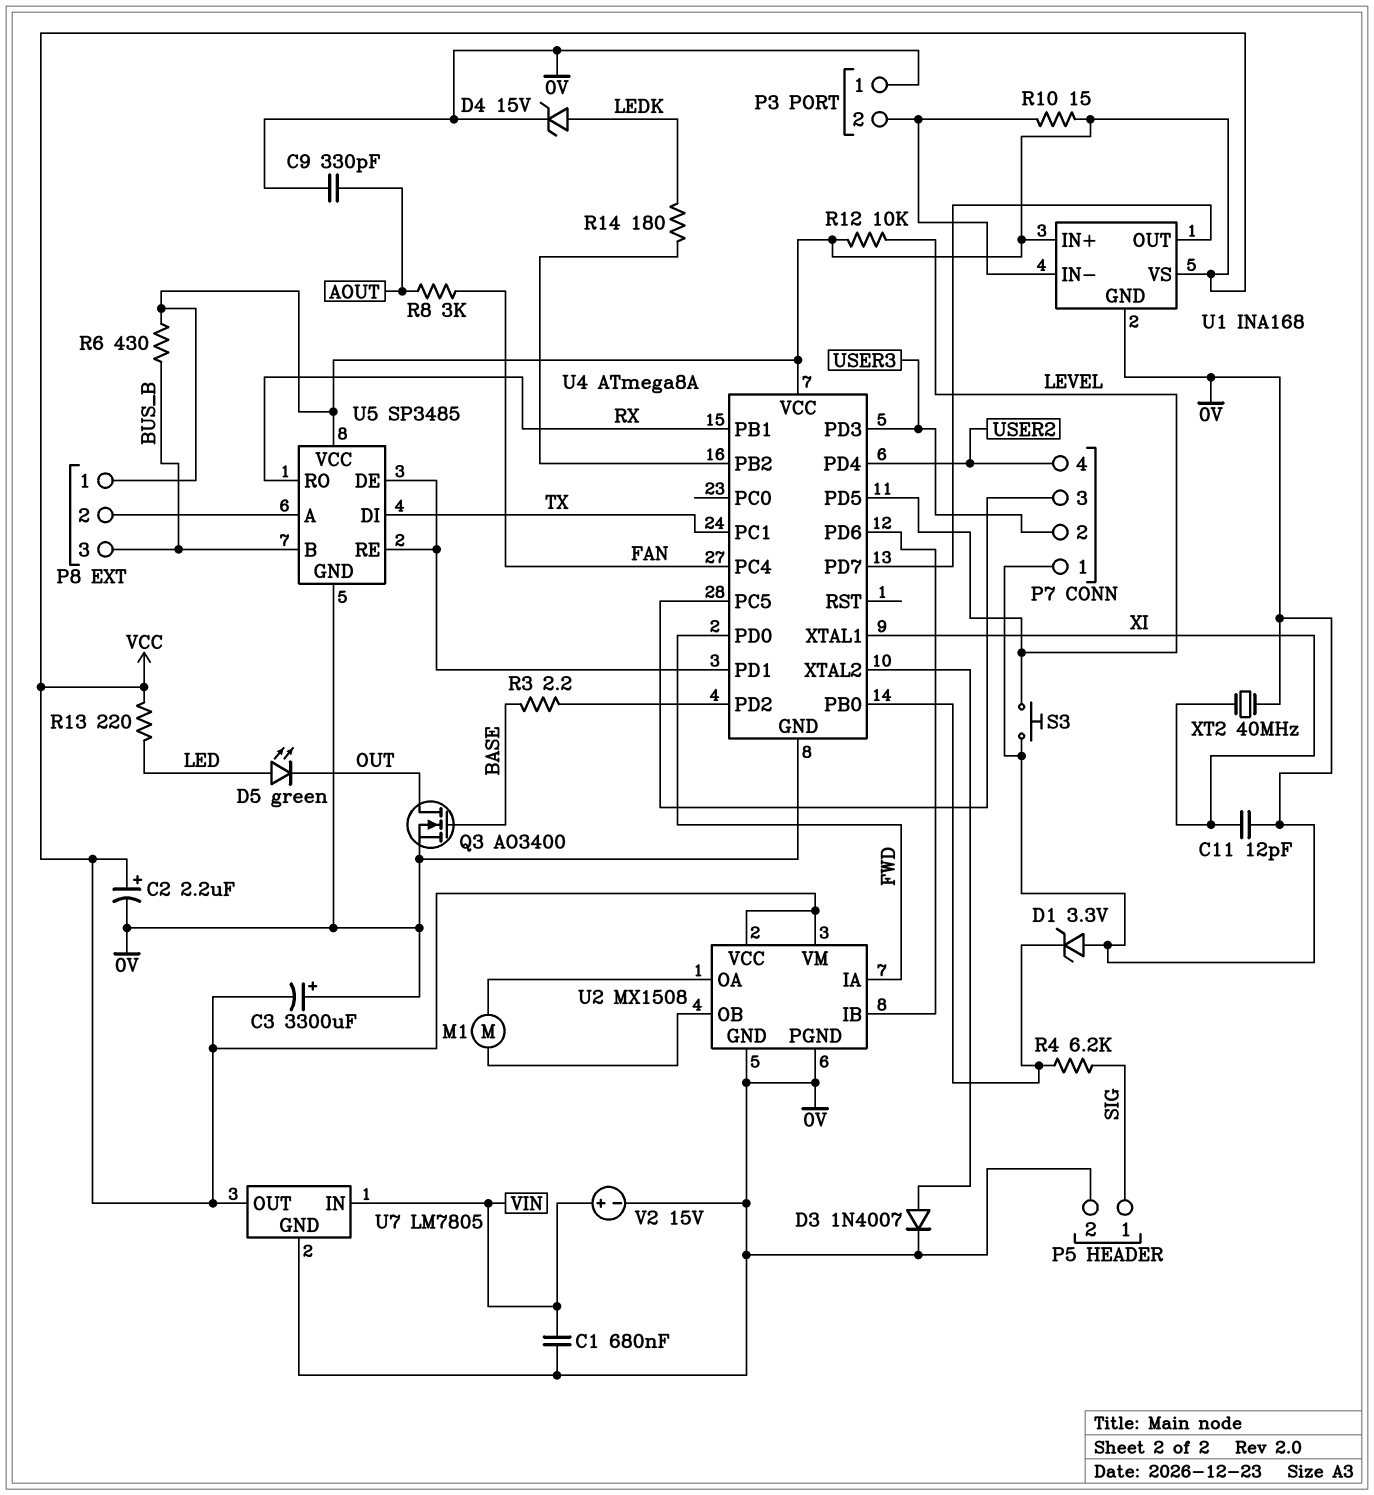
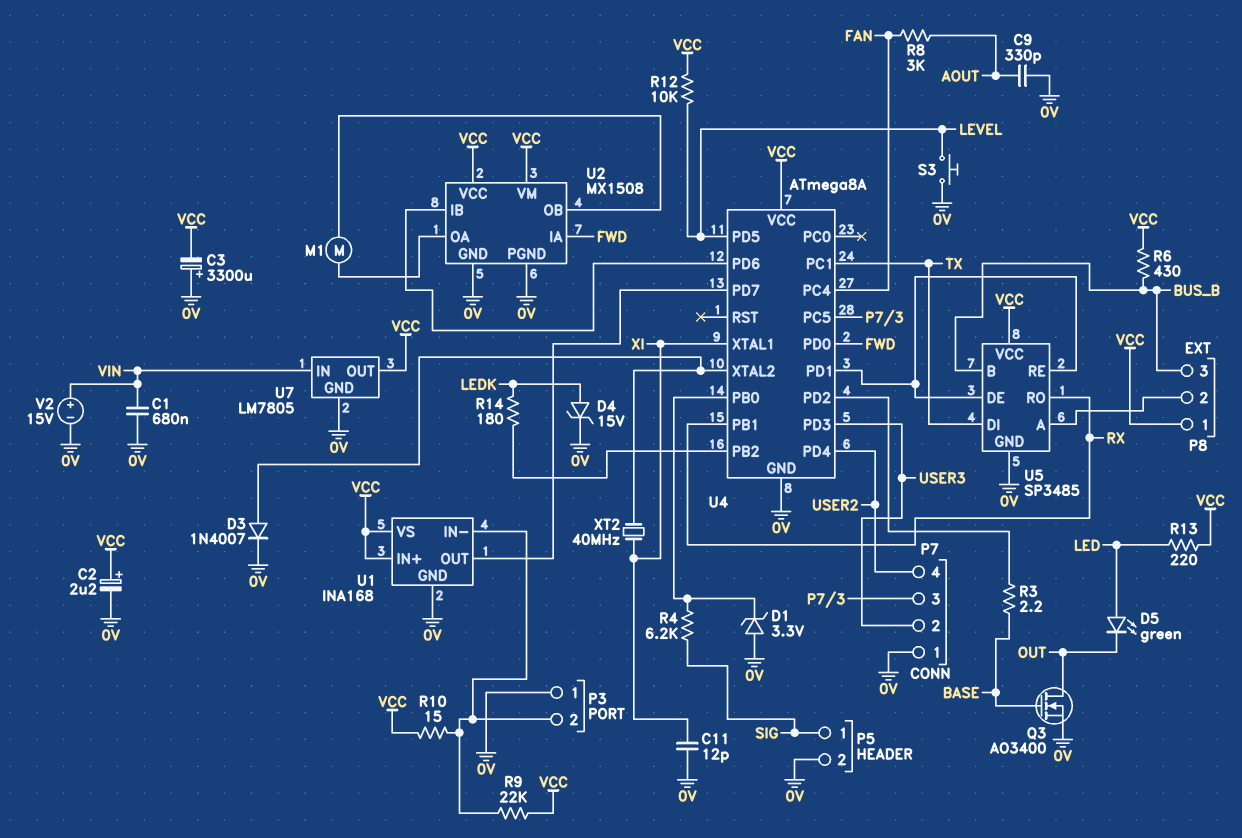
R9: none -> 22k (P3/2, VCC)
XT2: 40MHz (0V, XI) -> 40MHz (U4/XTAL2, XI)

